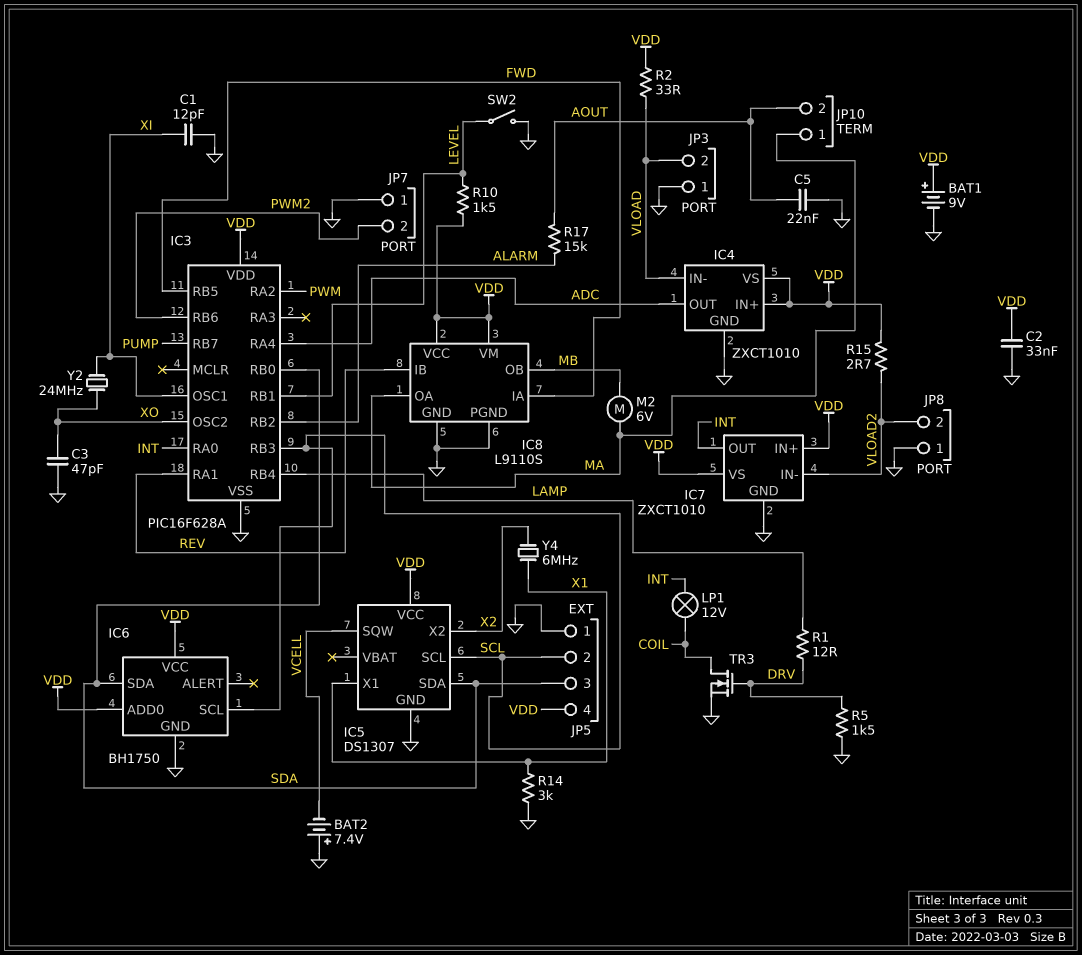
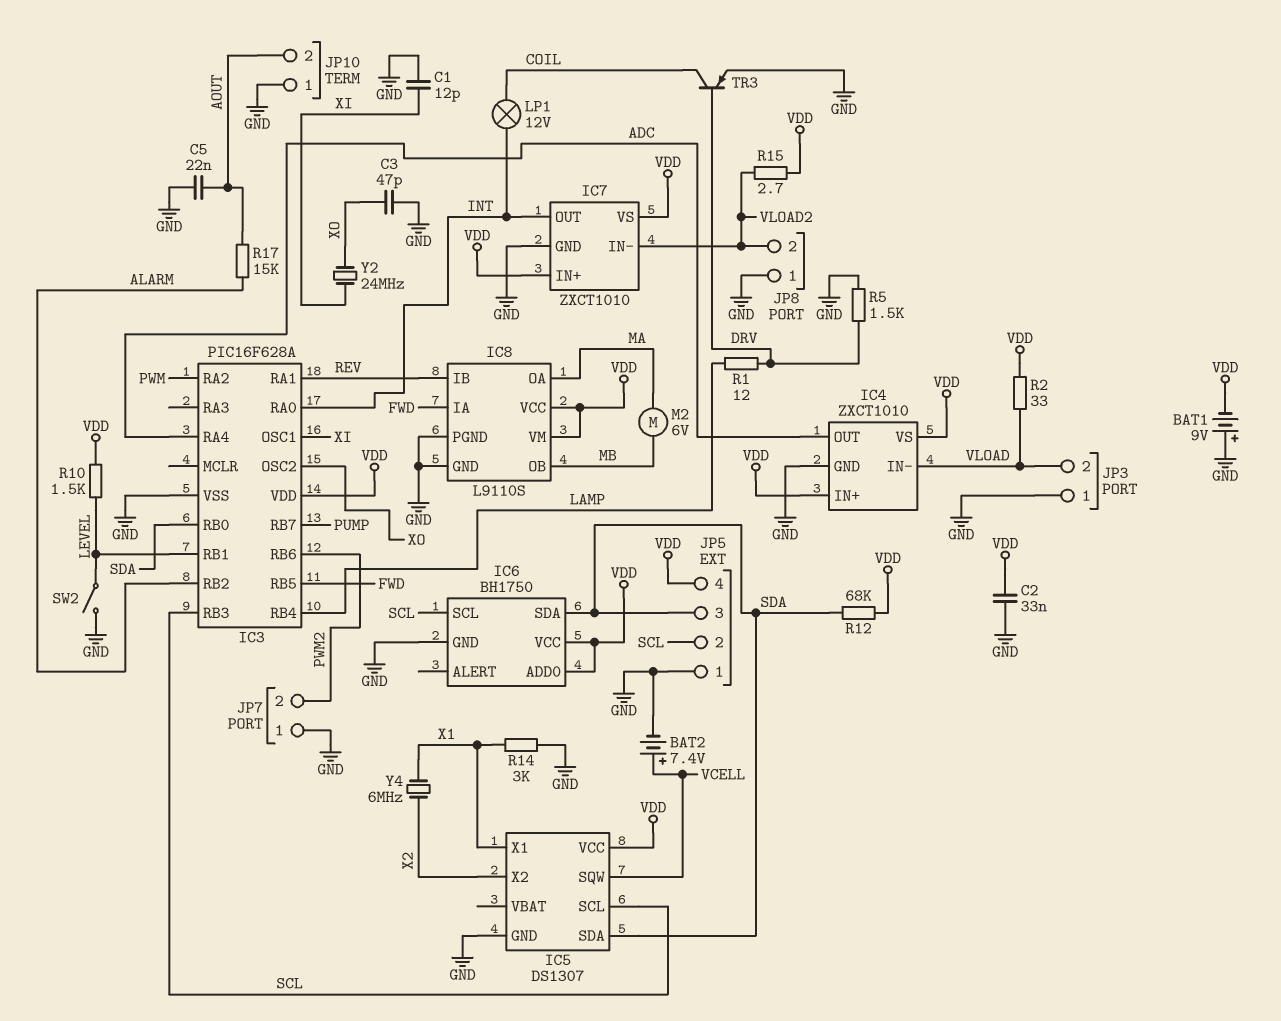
BAT1: 9V (plus VDD, minus GND) -> 9V (plus GND, minus VDD)
BAT2: 7.4V (plus GND, minus VCELL) -> 7.4V (plus VCELL, minus GND)
JP10 pin 1: MA -> GND
R12: none -> 68k (SDA, VDD)
TR3: NMOS (G DRV, D COIL, S GND) -> PNP (B DRV, C COIL, E GND)

